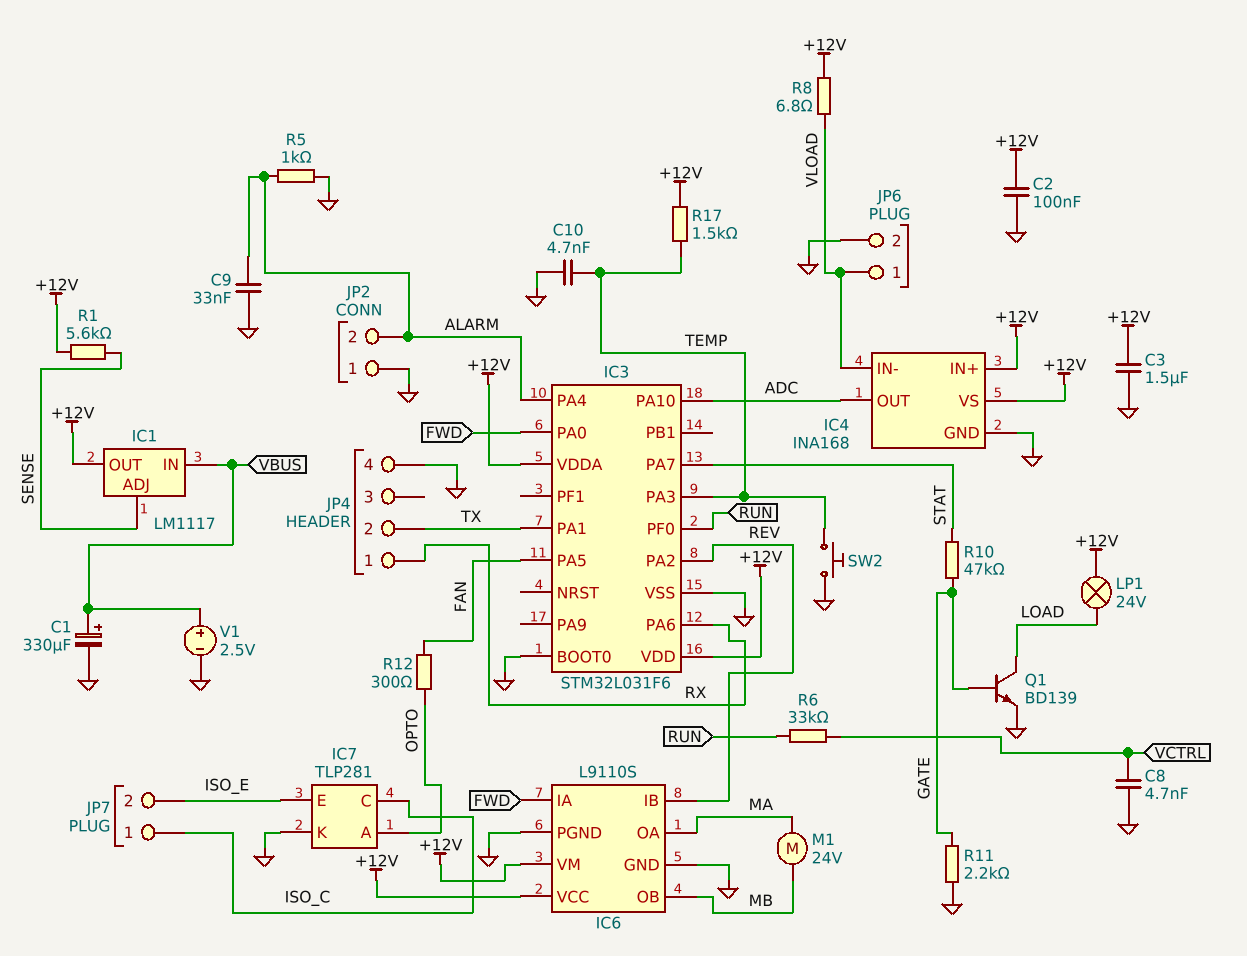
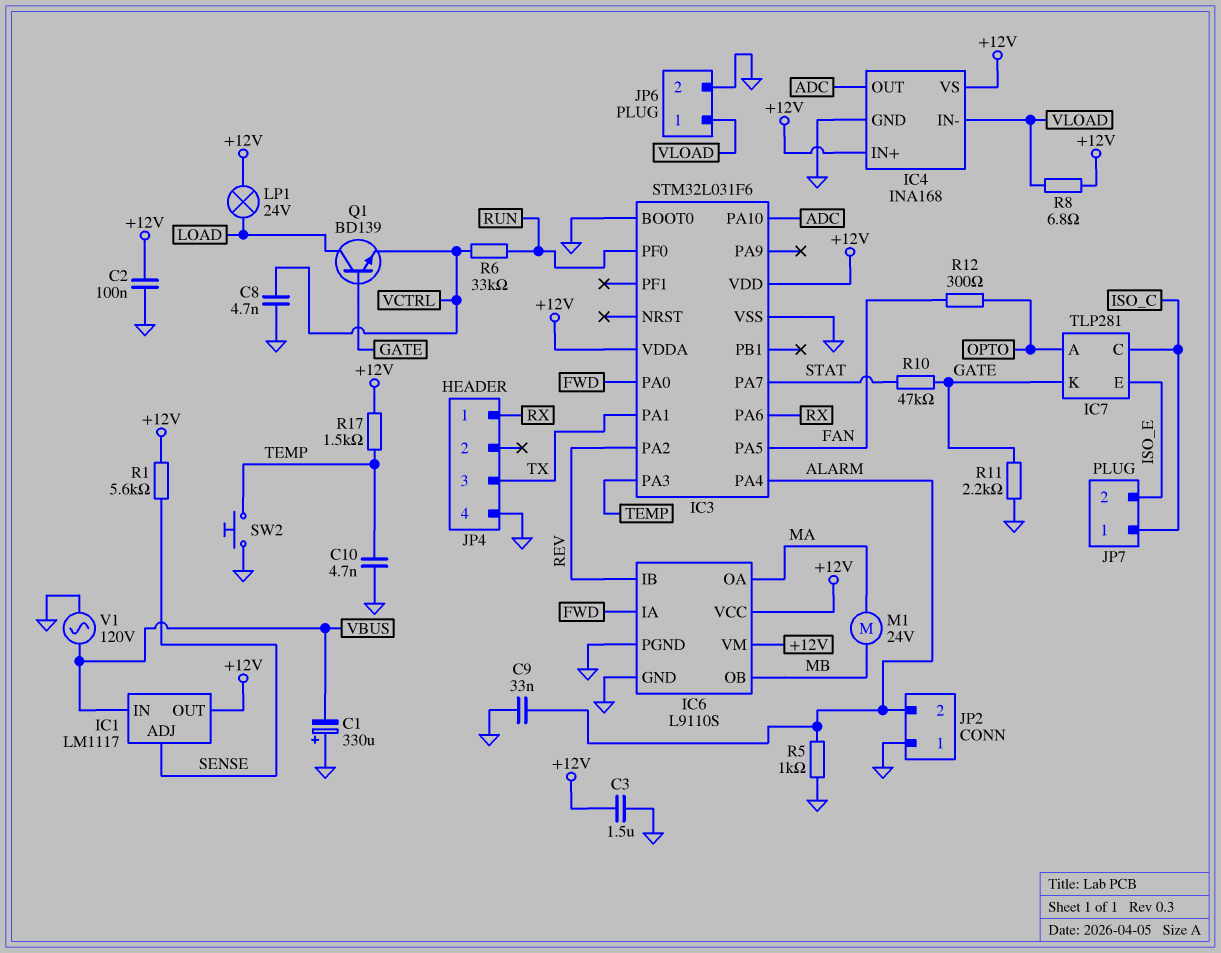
C1: 330uF (plus VBUS, minus GND) -> 330uF (plus GND, minus VBUS)
IC7 pin K: GND -> GATE
JP4 pin 2: TX -> none
JP4 pin 3: none -> TX
Q1: NPN BD139 (B GATE, C LOAD, E GND) -> NPN BD139 (B GATE, C LOAD, E VCTRL)
V1: 2.5V (plus VBUS, minus GND) -> AC 120V (GND, VBUS)

